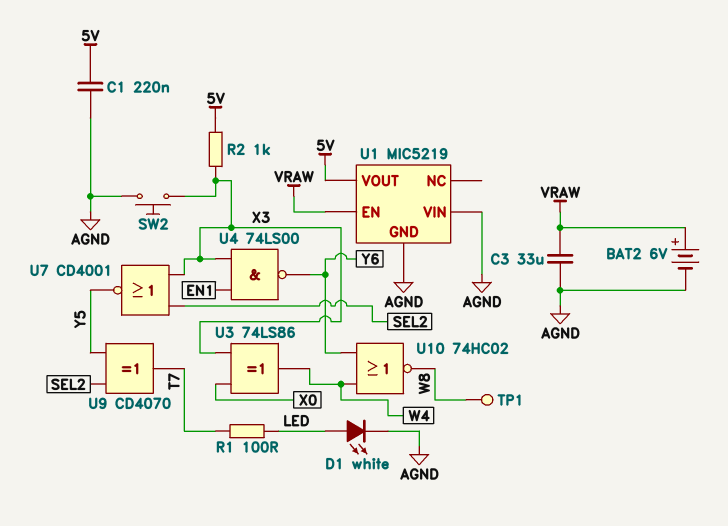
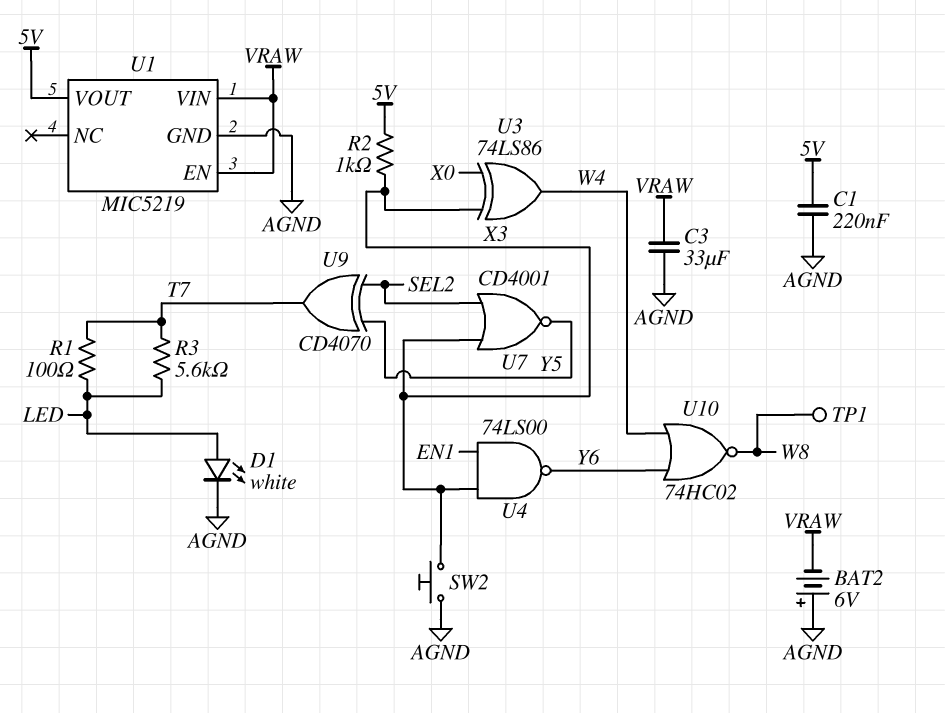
BAT2: 6V (plus VRAW, minus AGND) -> 6V (plus AGND, minus VRAW)
R3: none -> 5.6k (LED, T7)
U1 pin VIN: AGND -> VRAW

